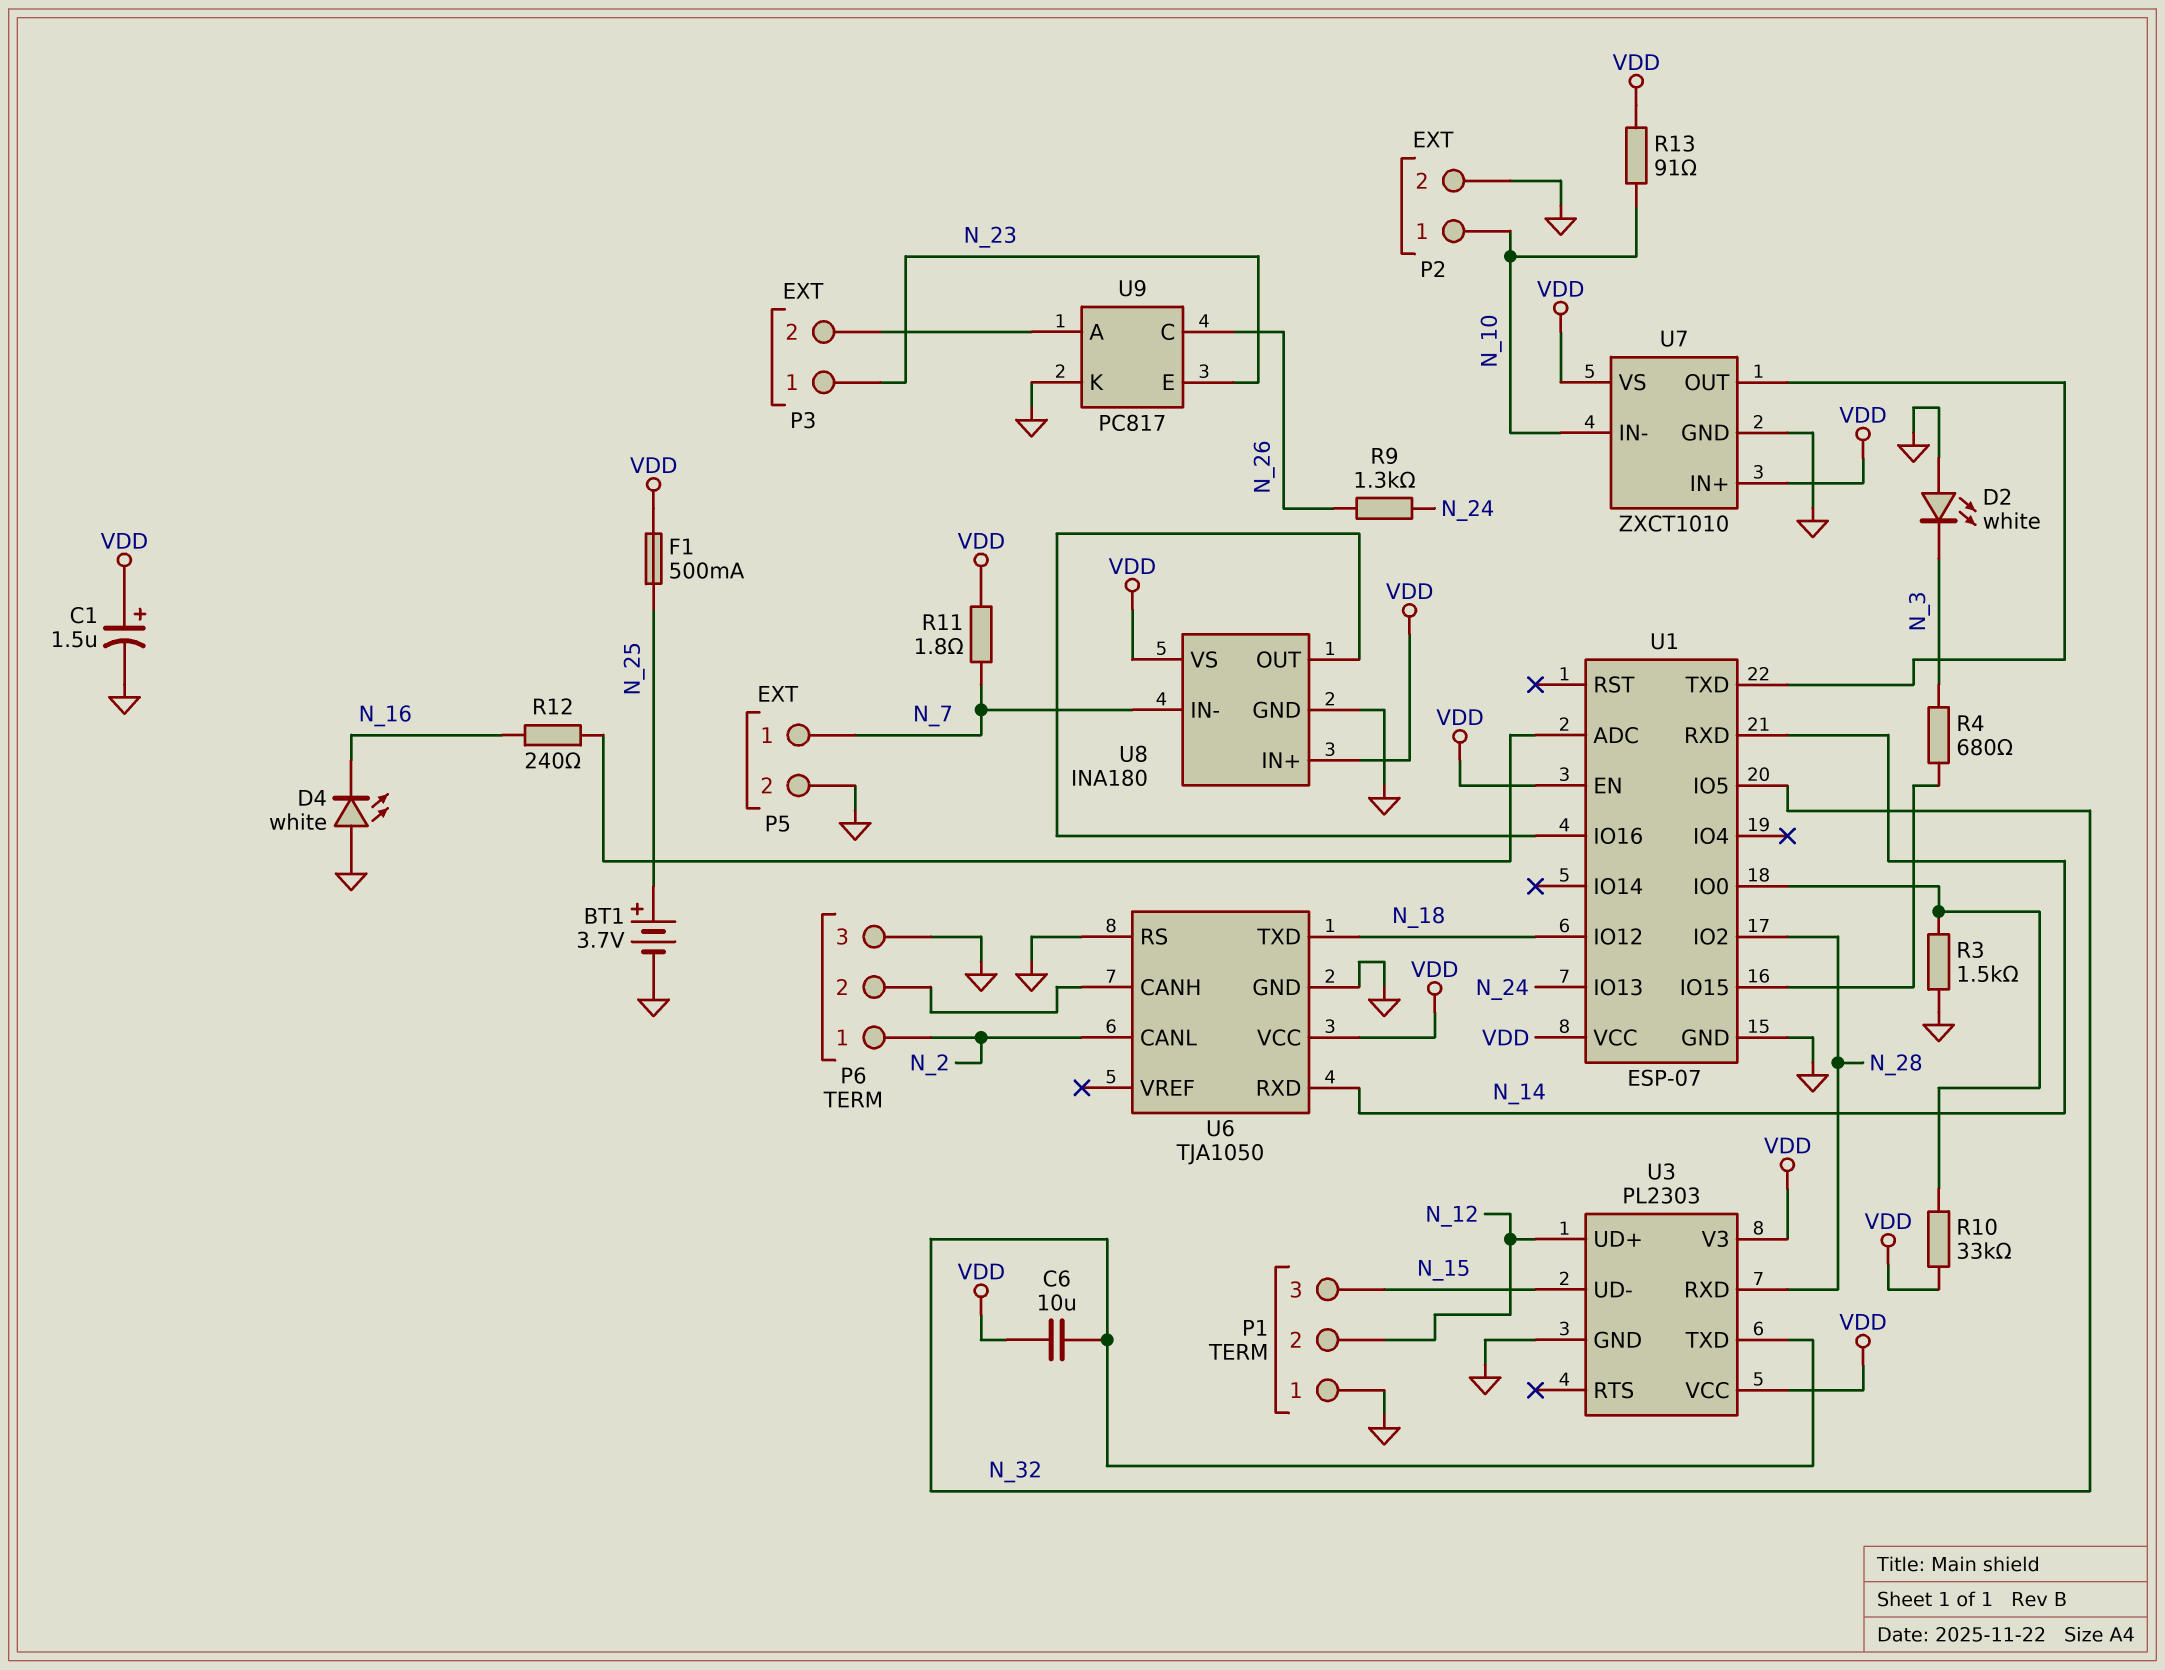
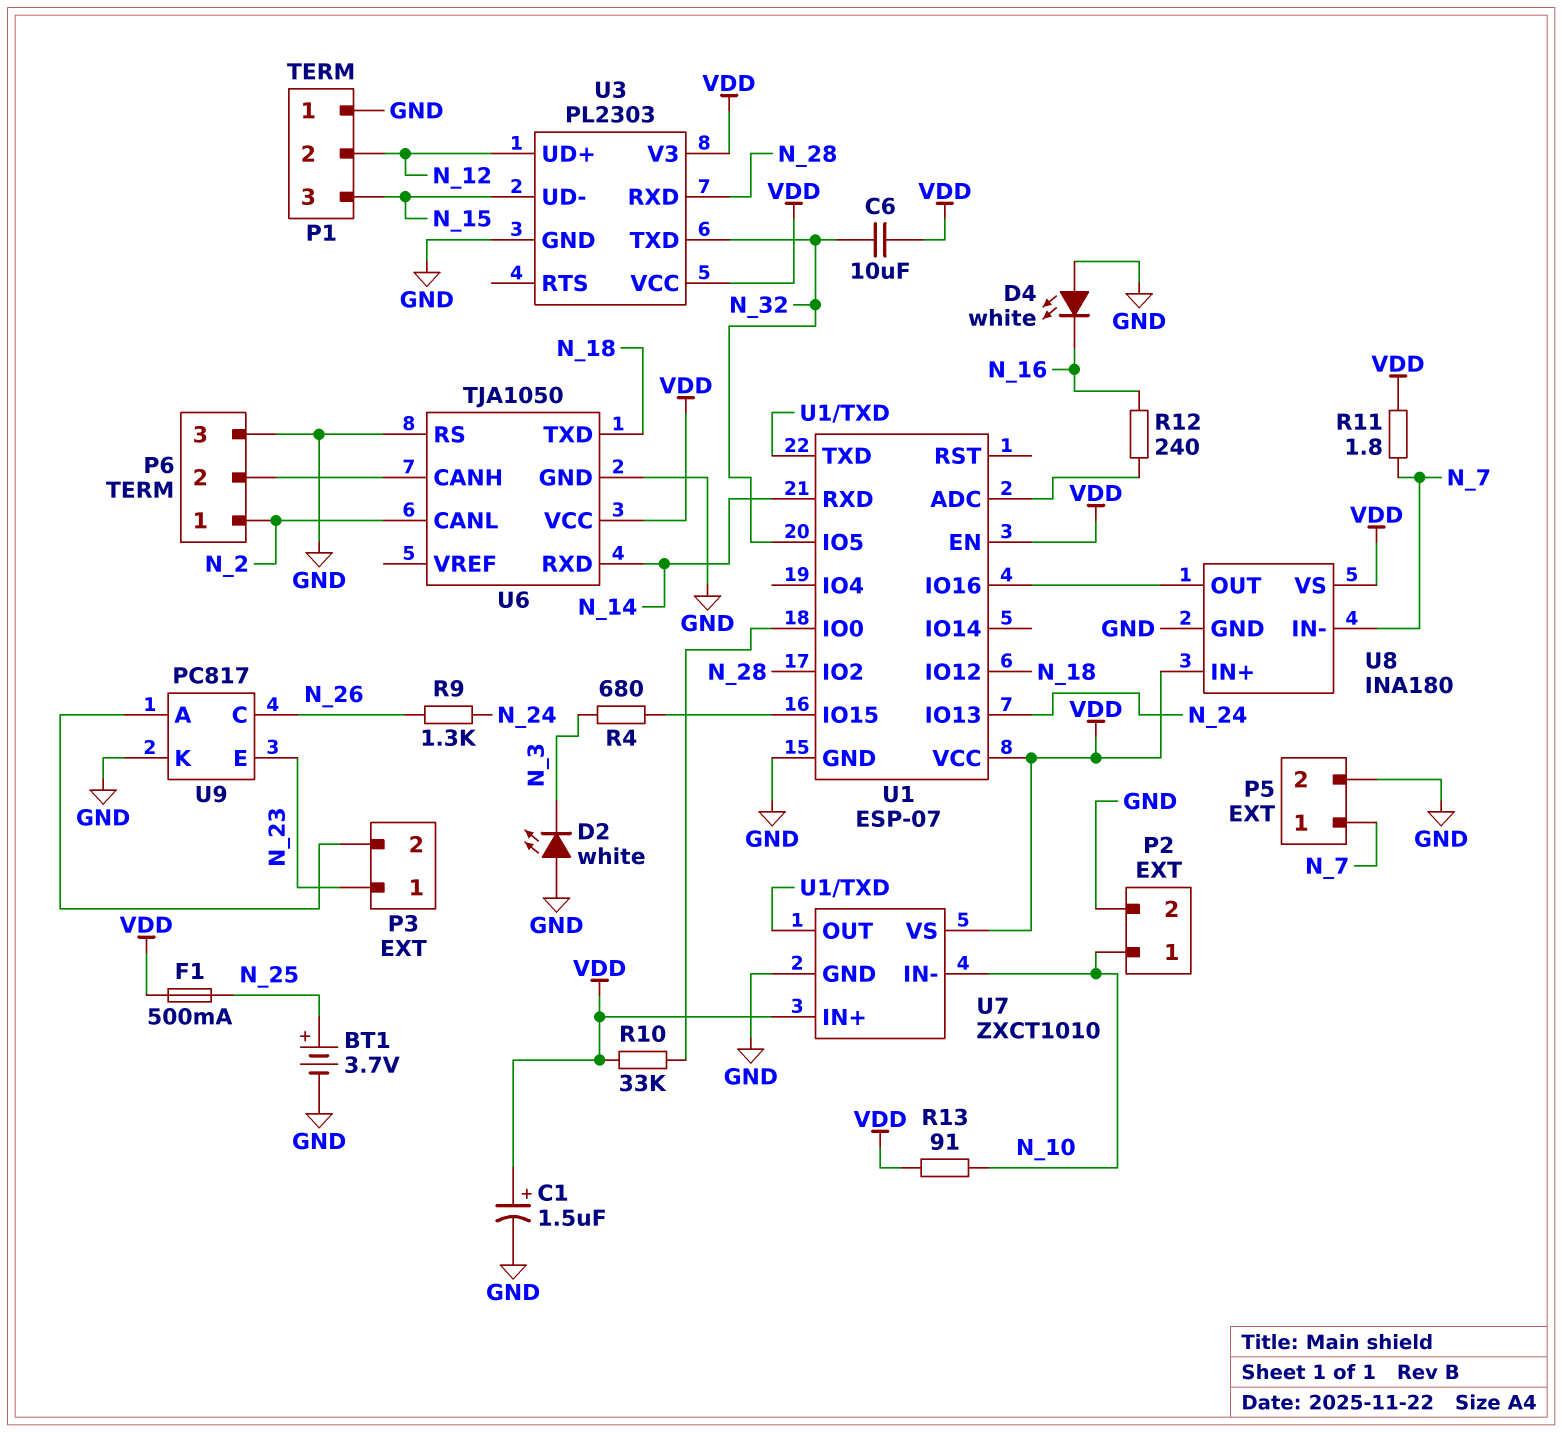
R3: 1.5k (GND, U1/IO0) -> none

